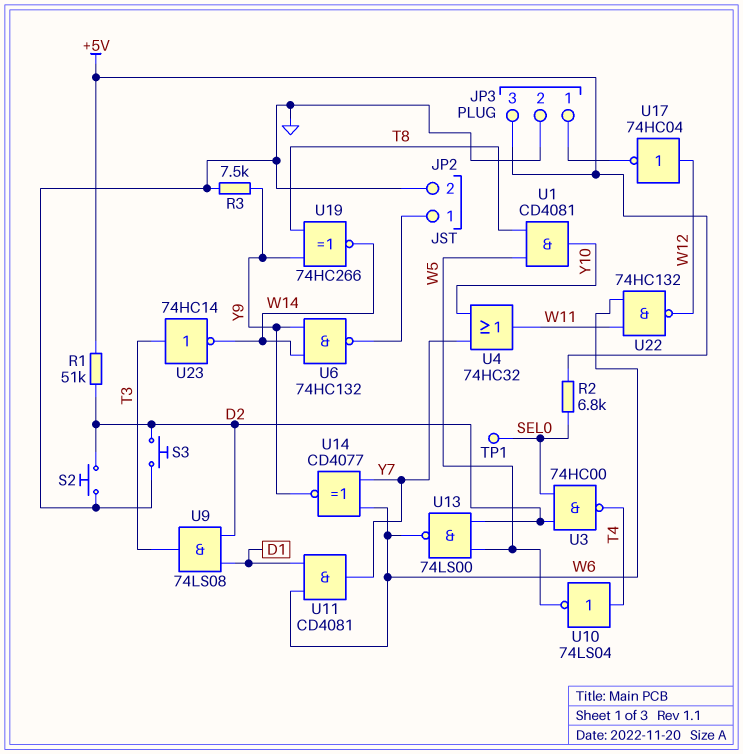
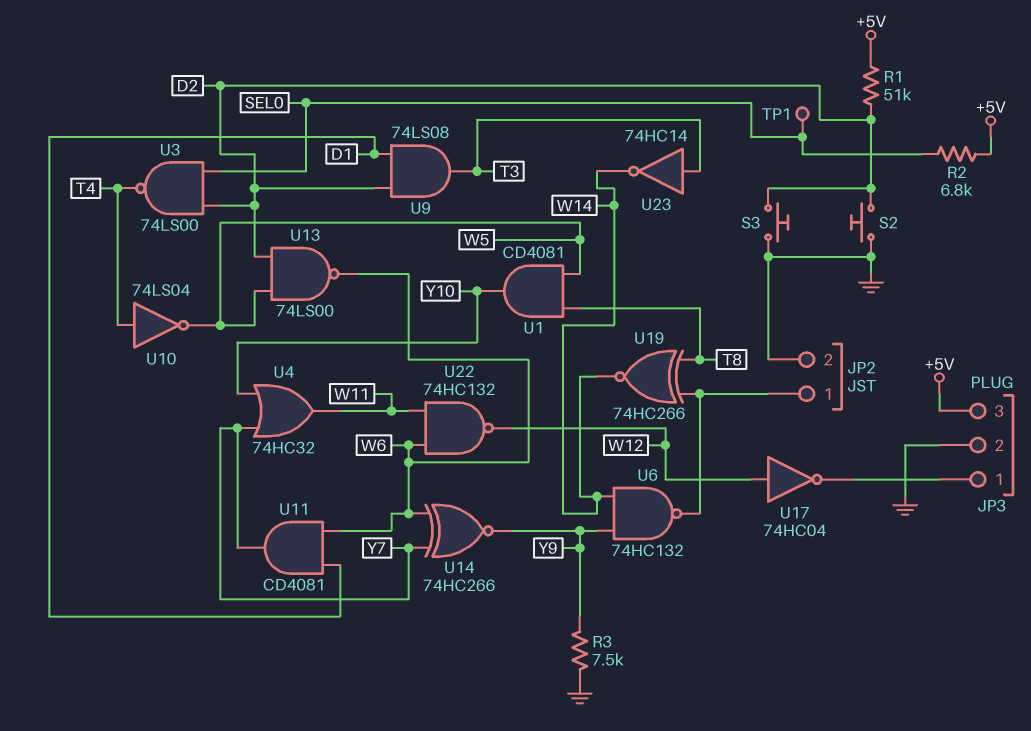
U3: NAND 74HC00 (in D2, in SEL0, out T4) -> NAND 74LS00 (in D2, in SEL0, out T4)
U14: XNOR CD4077 (in W6, in Y7, out Y9) -> XNOR 74HC266 (in W6, in Y7, out Y9)
U19: XNOR 74HC266 (in T8, in Y9, out W14) -> XNOR 74HC266 (in JP2/1, in T8, out W14)

